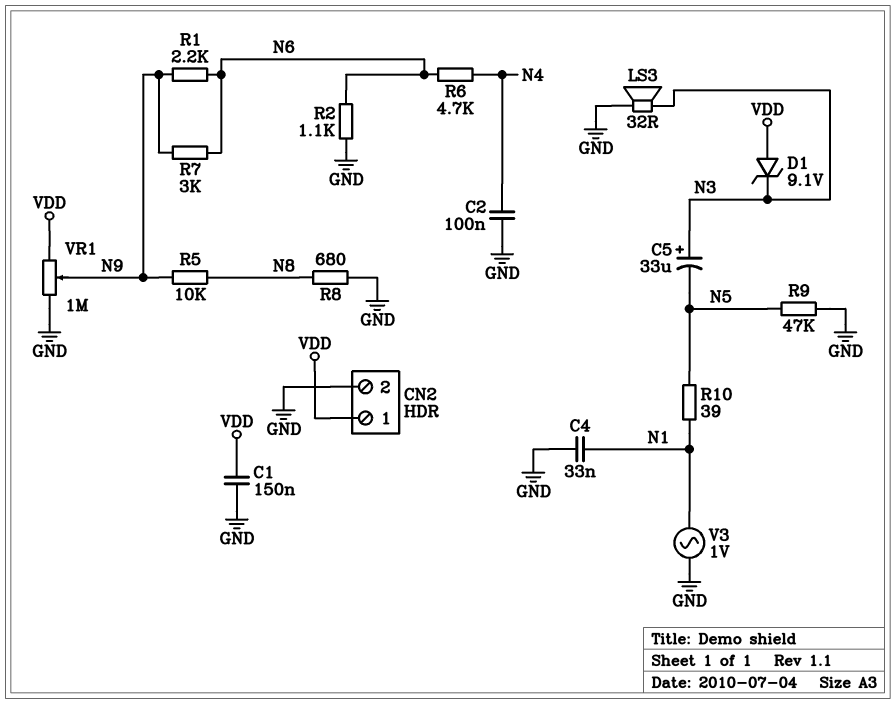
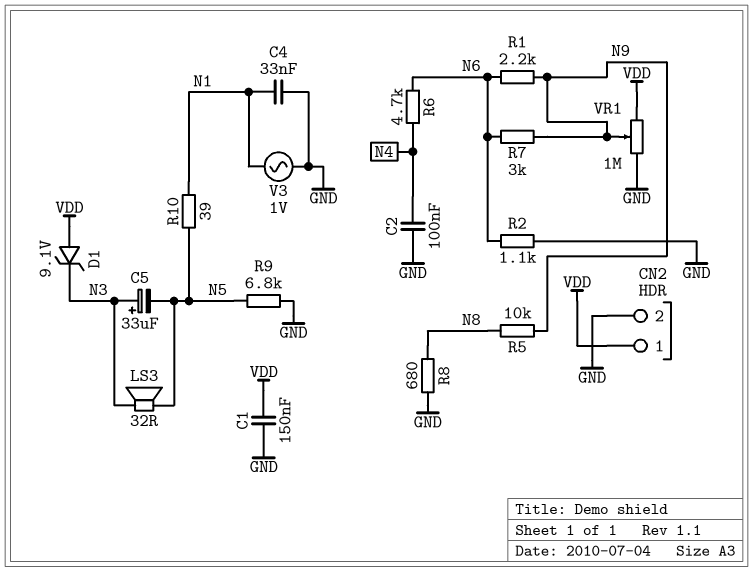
LS3: speaker 32R (GND, N3) -> speaker 32R (N3, N5)
R9: 47k (GND, N5) -> 6.8k (GND, N5)

